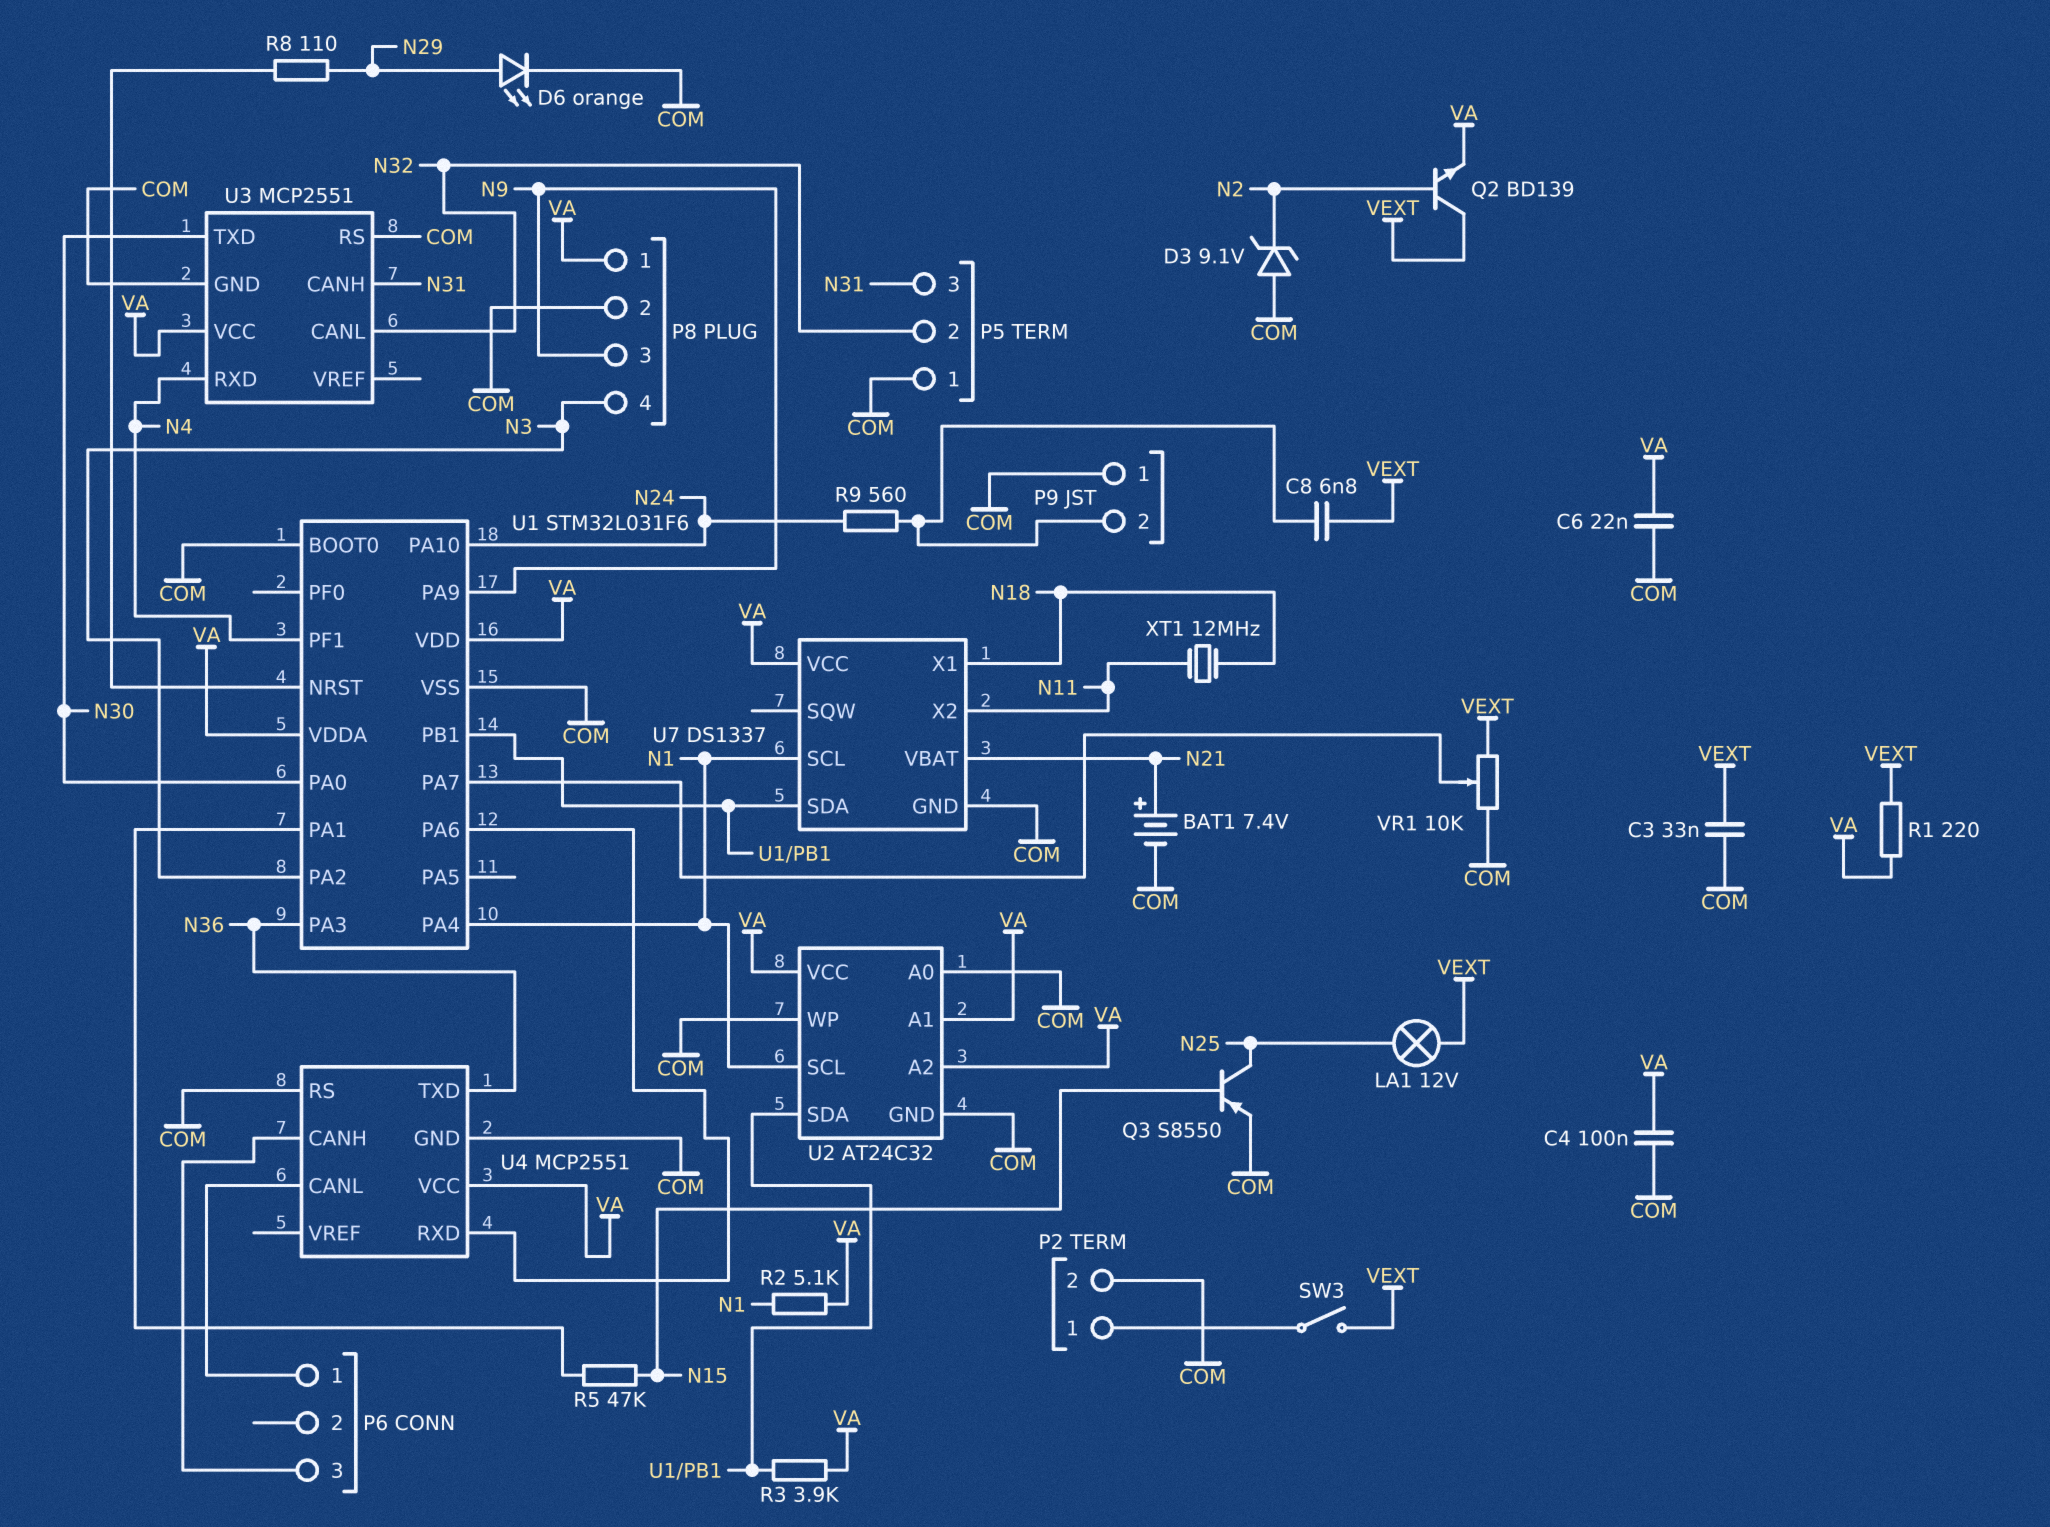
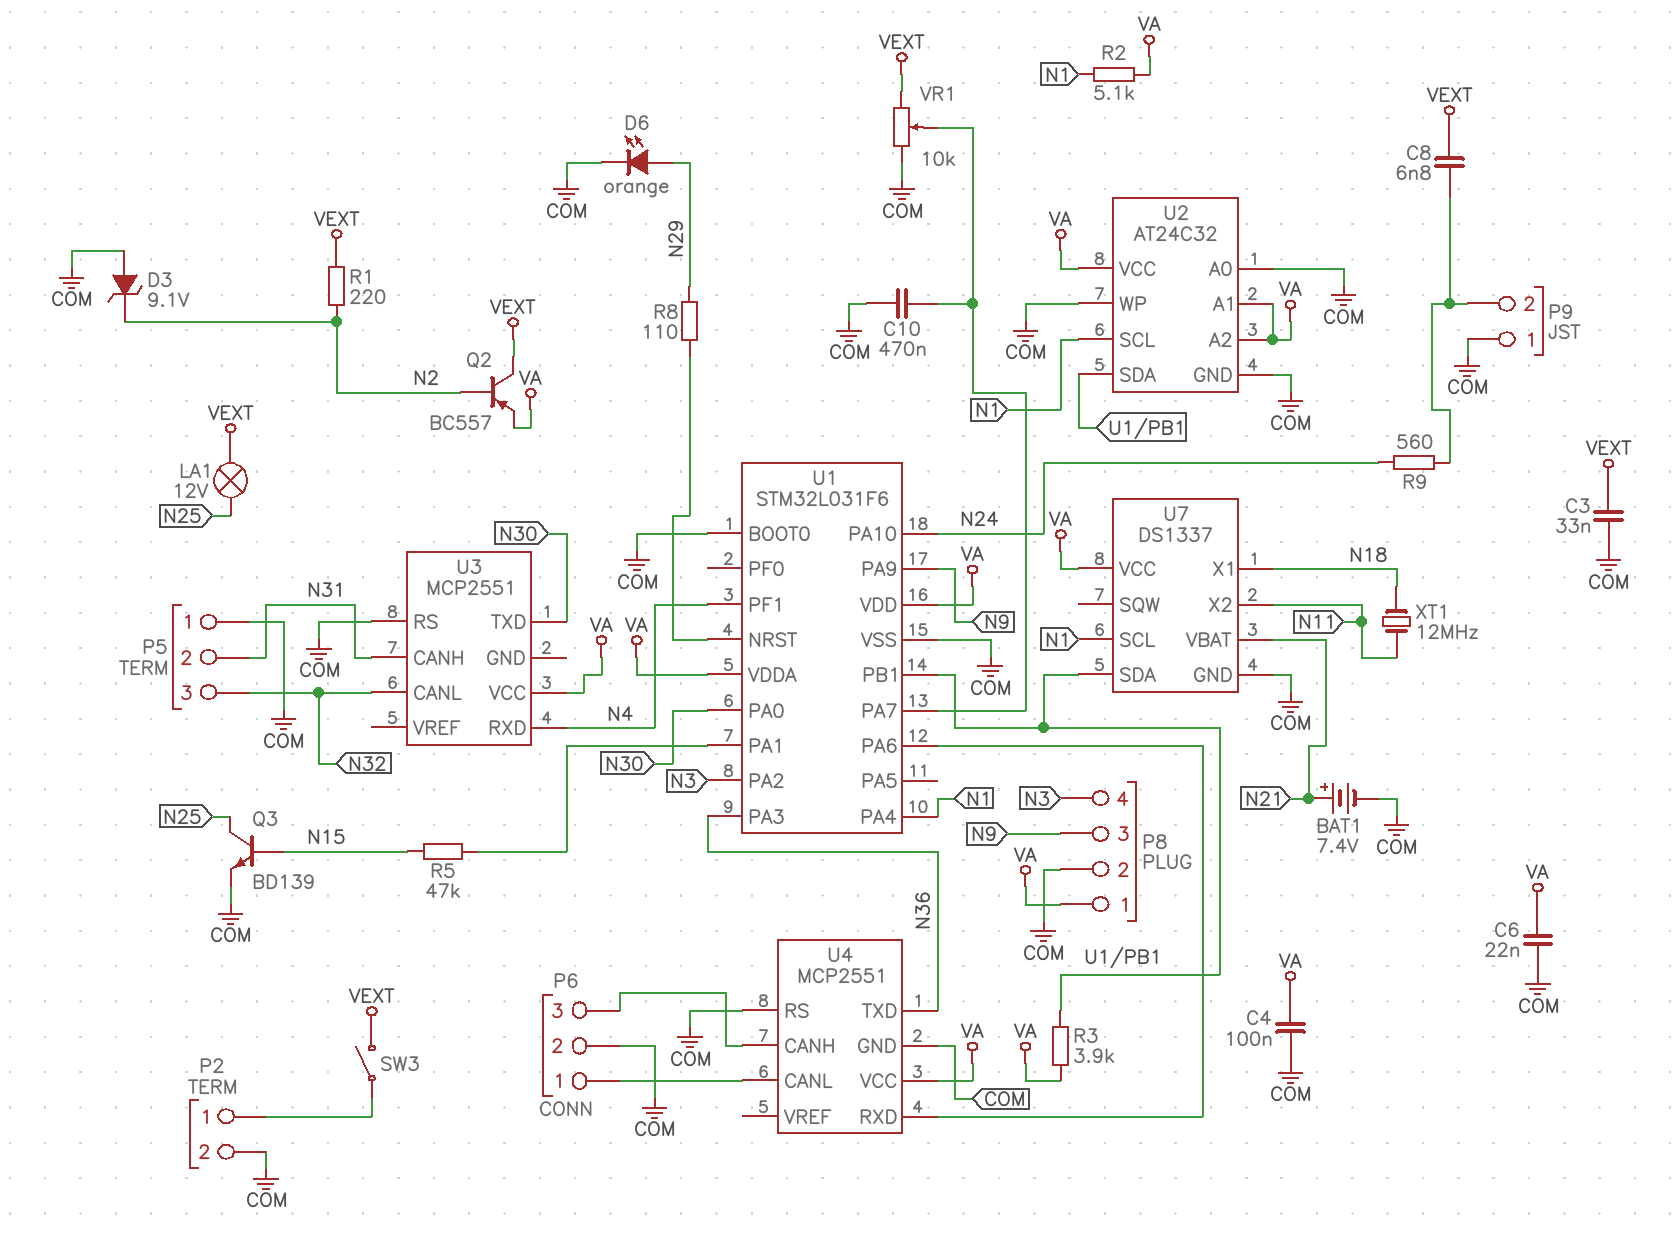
C10: none -> 470nF (COM, U1/PA7)
P5 pin 2: N32 -> N31
P5 pin 3: N31 -> N32
P6 pin 2: none -> COM
Q2: NPN BD139 (B N2, C VEXT, E VA) -> PNP BC557 (B N2, C VEXT, E VA)
Q3: PNP S8550 (B N15, C N25, E COM) -> NPN BD139 (B N15, C N25, E COM)
R1: 220 (VA, VEXT) -> 220 (N2, VEXT)
U3 pin GND: COM -> none

